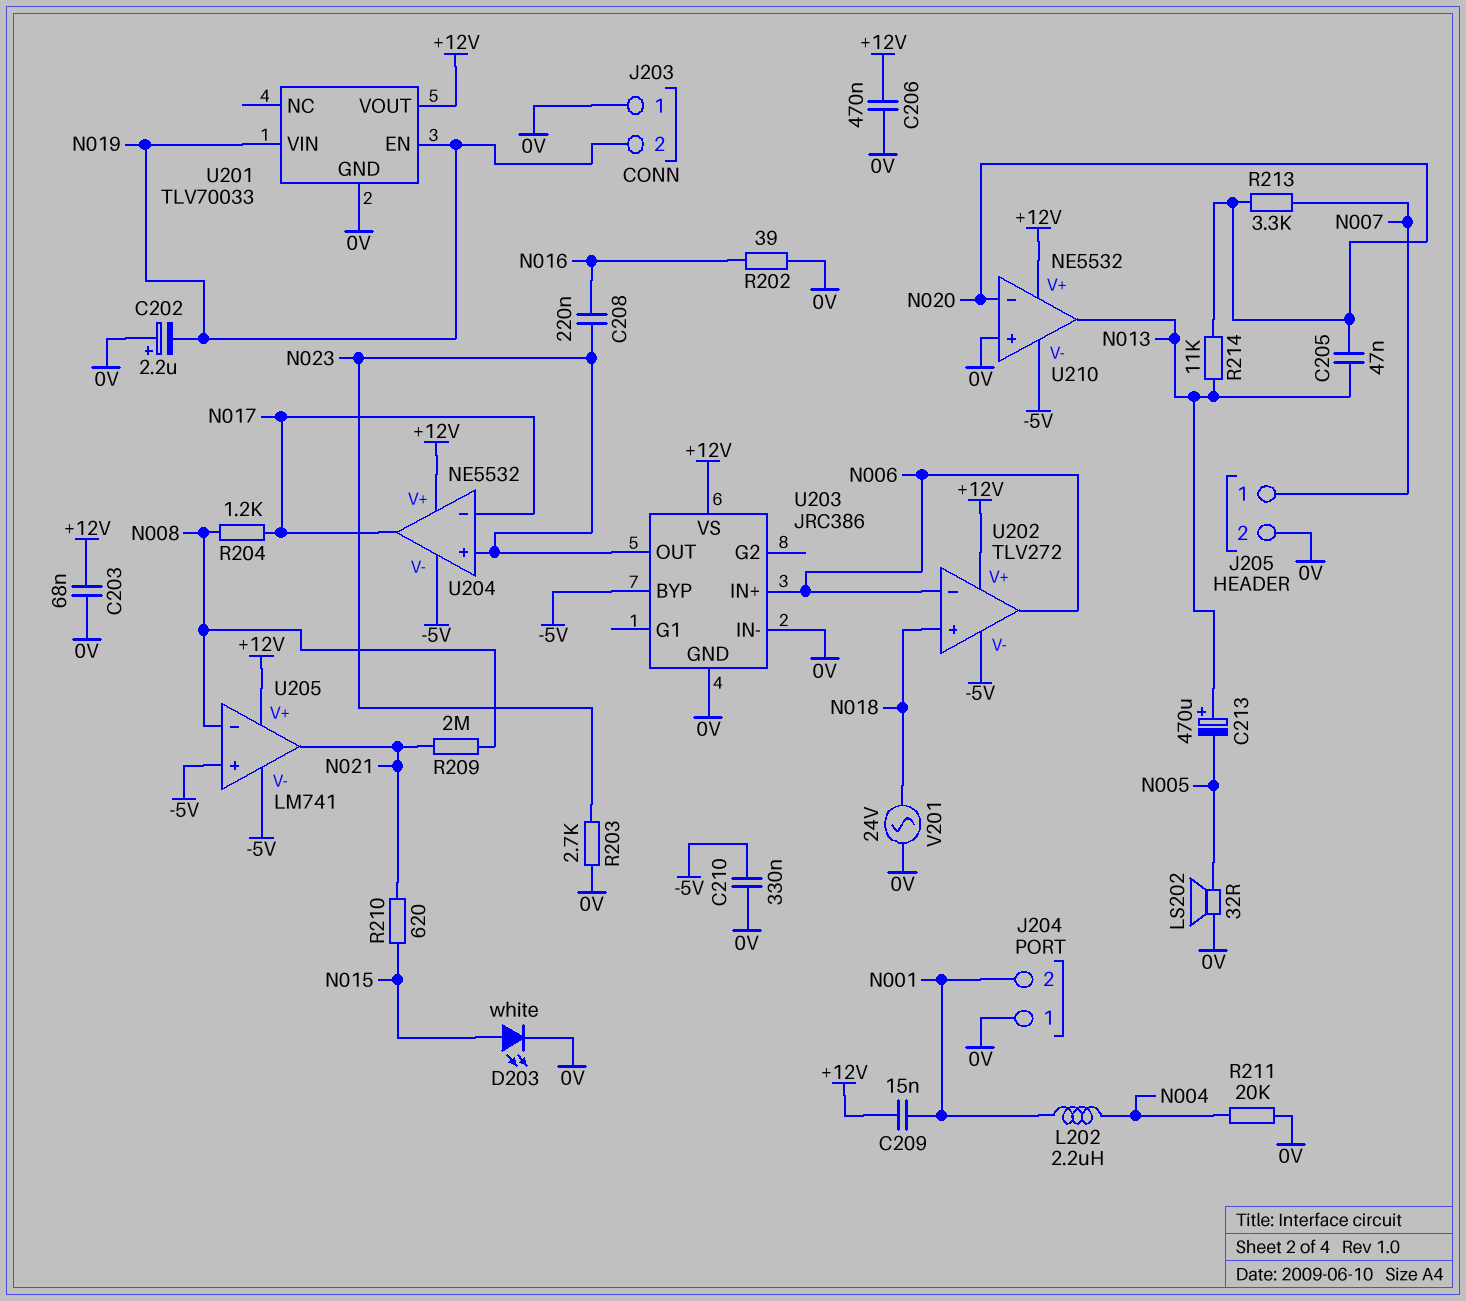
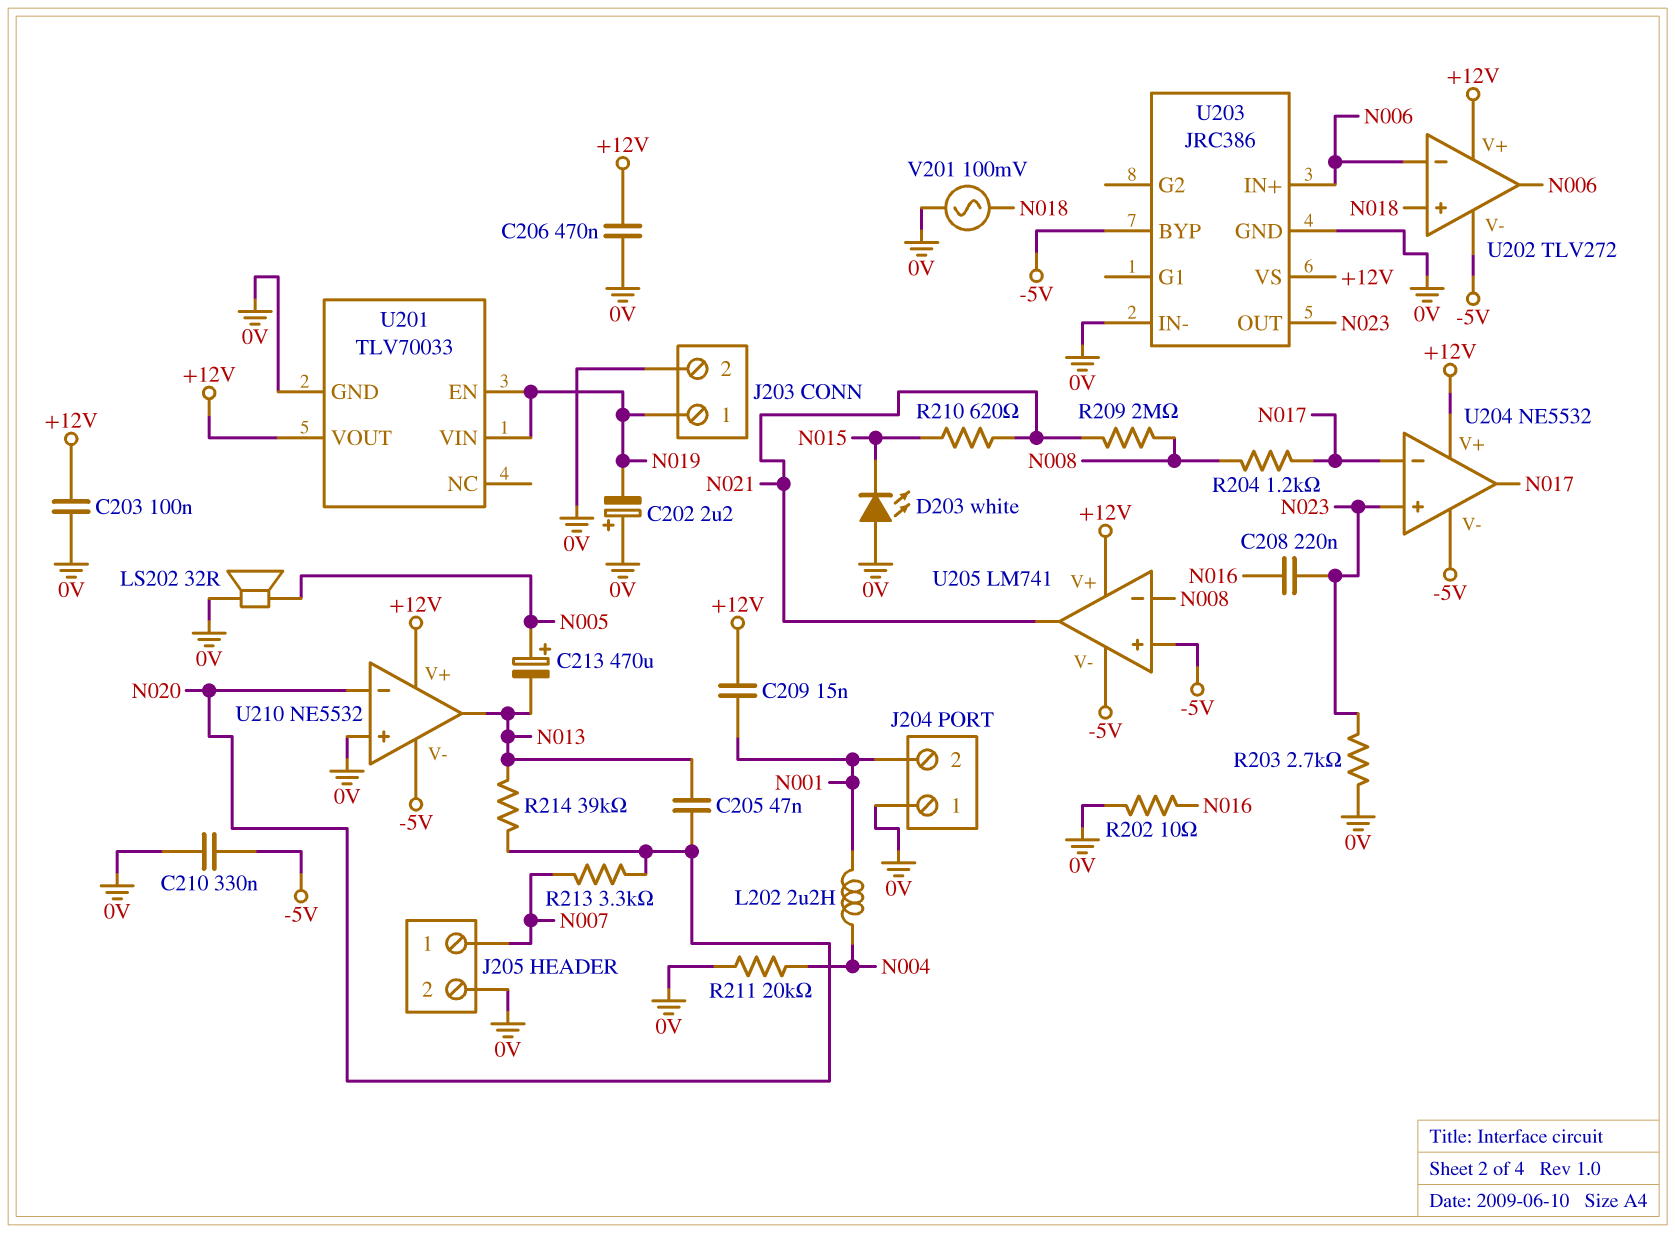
C203: 68nF (+12V, 0V) -> 100nF (+12V, 0V)
C213: 470uF (plus N013, minus N005) -> 470uF (plus N005, minus N013)
D203: LED white (A N015, K 0V) -> LED white (A 0V, K N015)
J203 pin 1: 0V -> N019
J203 pin 2: N019 -> 0V
R202: 39 (0V, N016) -> 10 (0V, N016)
R214: 11k (N013, N020) -> 39k (N013, N020)
V201: AC 24V (0V, N018) -> AC 100mV (0V, N018)

